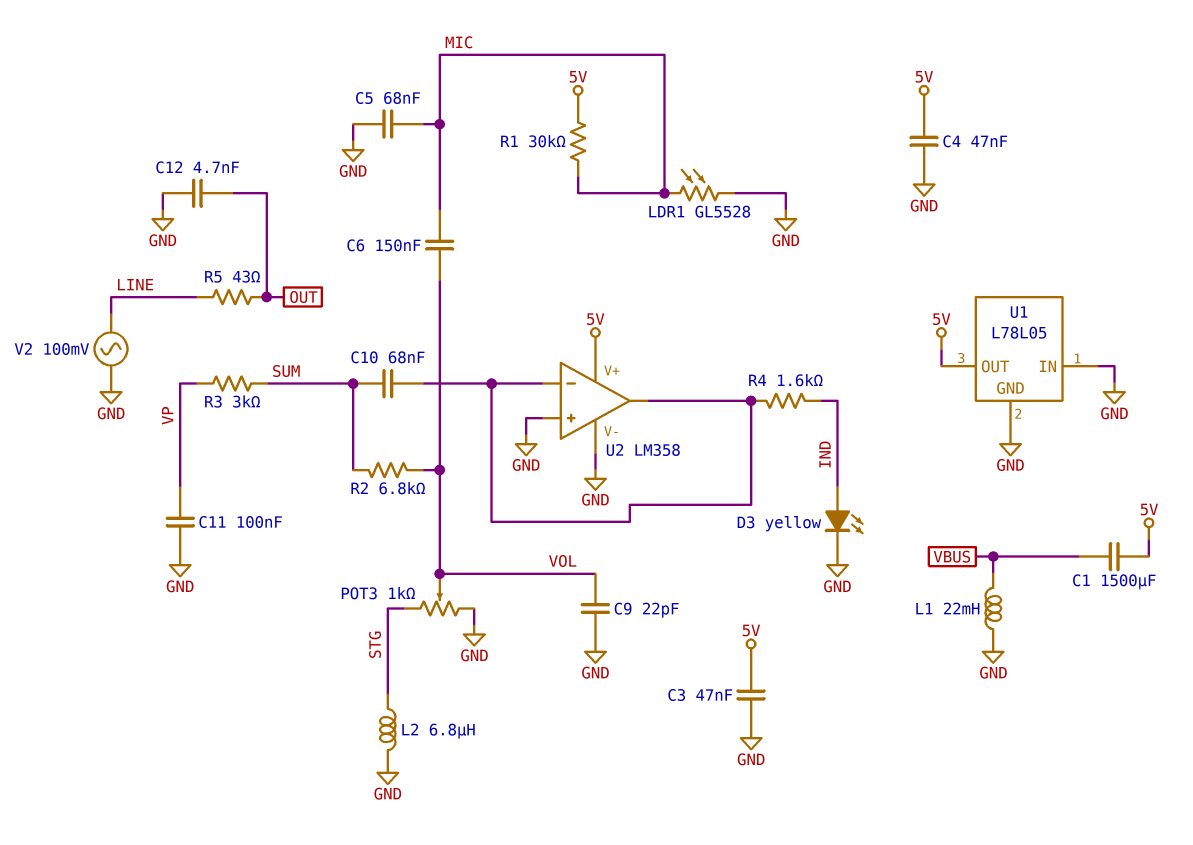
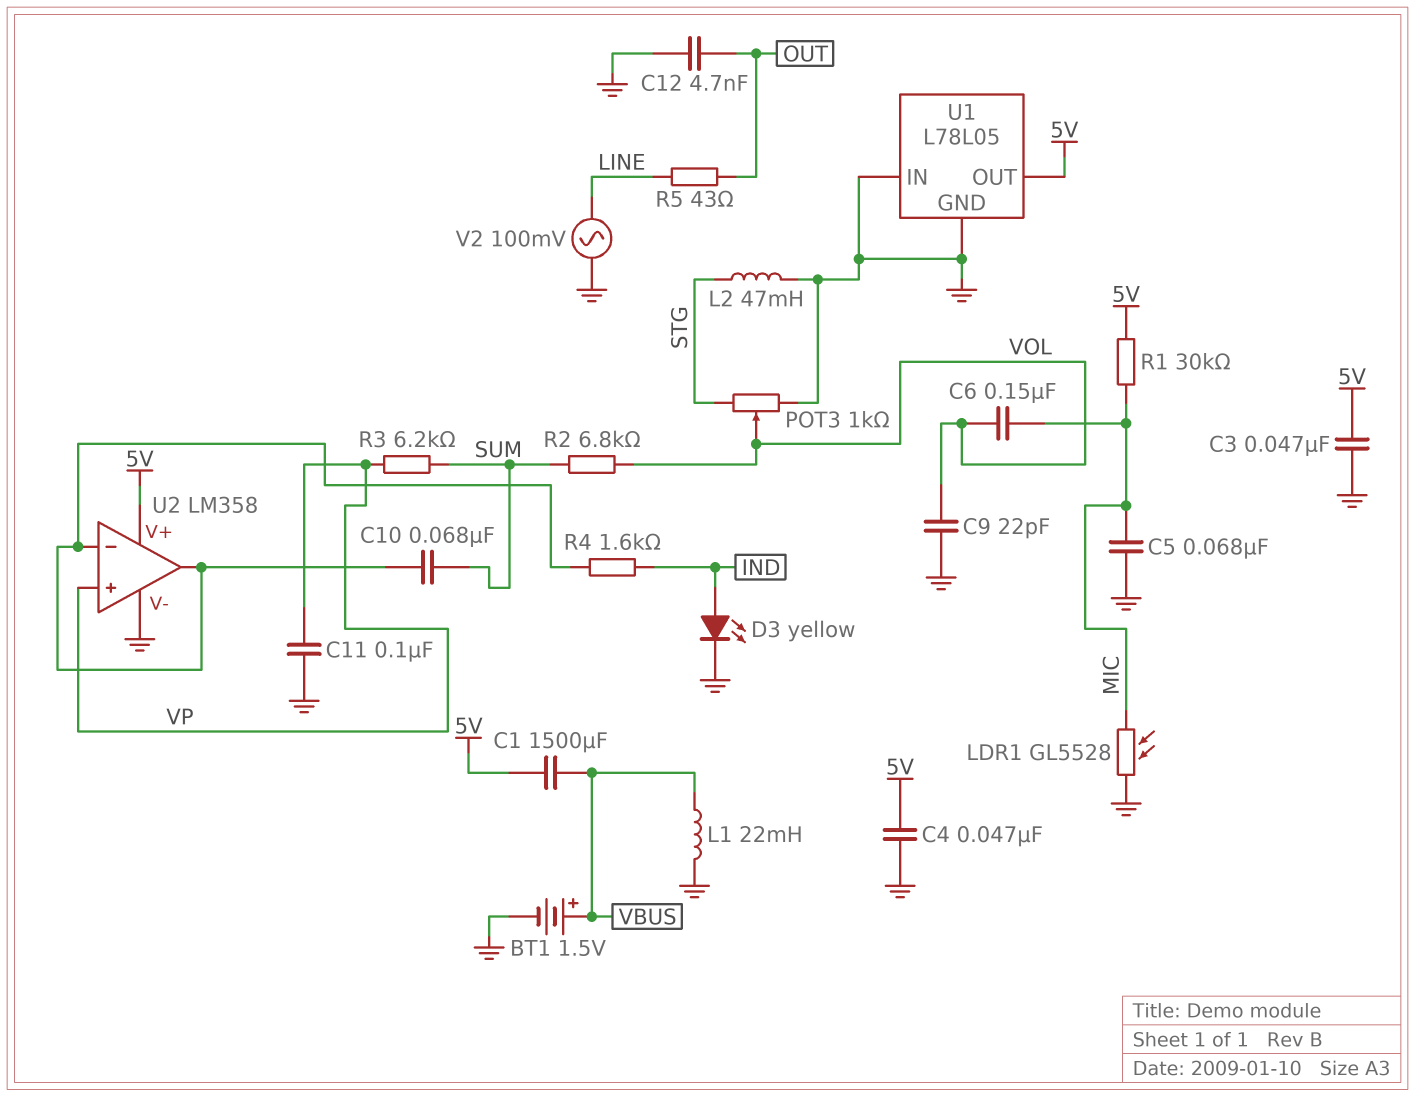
BT1: none -> 1.5V (plus VBUS, minus GND)
L2: 6.8uH (GND, STG) -> 47mH (GND, STG)
R3: 3k (SUM, VP) -> 6.2k (SUM, VP)
U2 pin in+: GND -> VP

